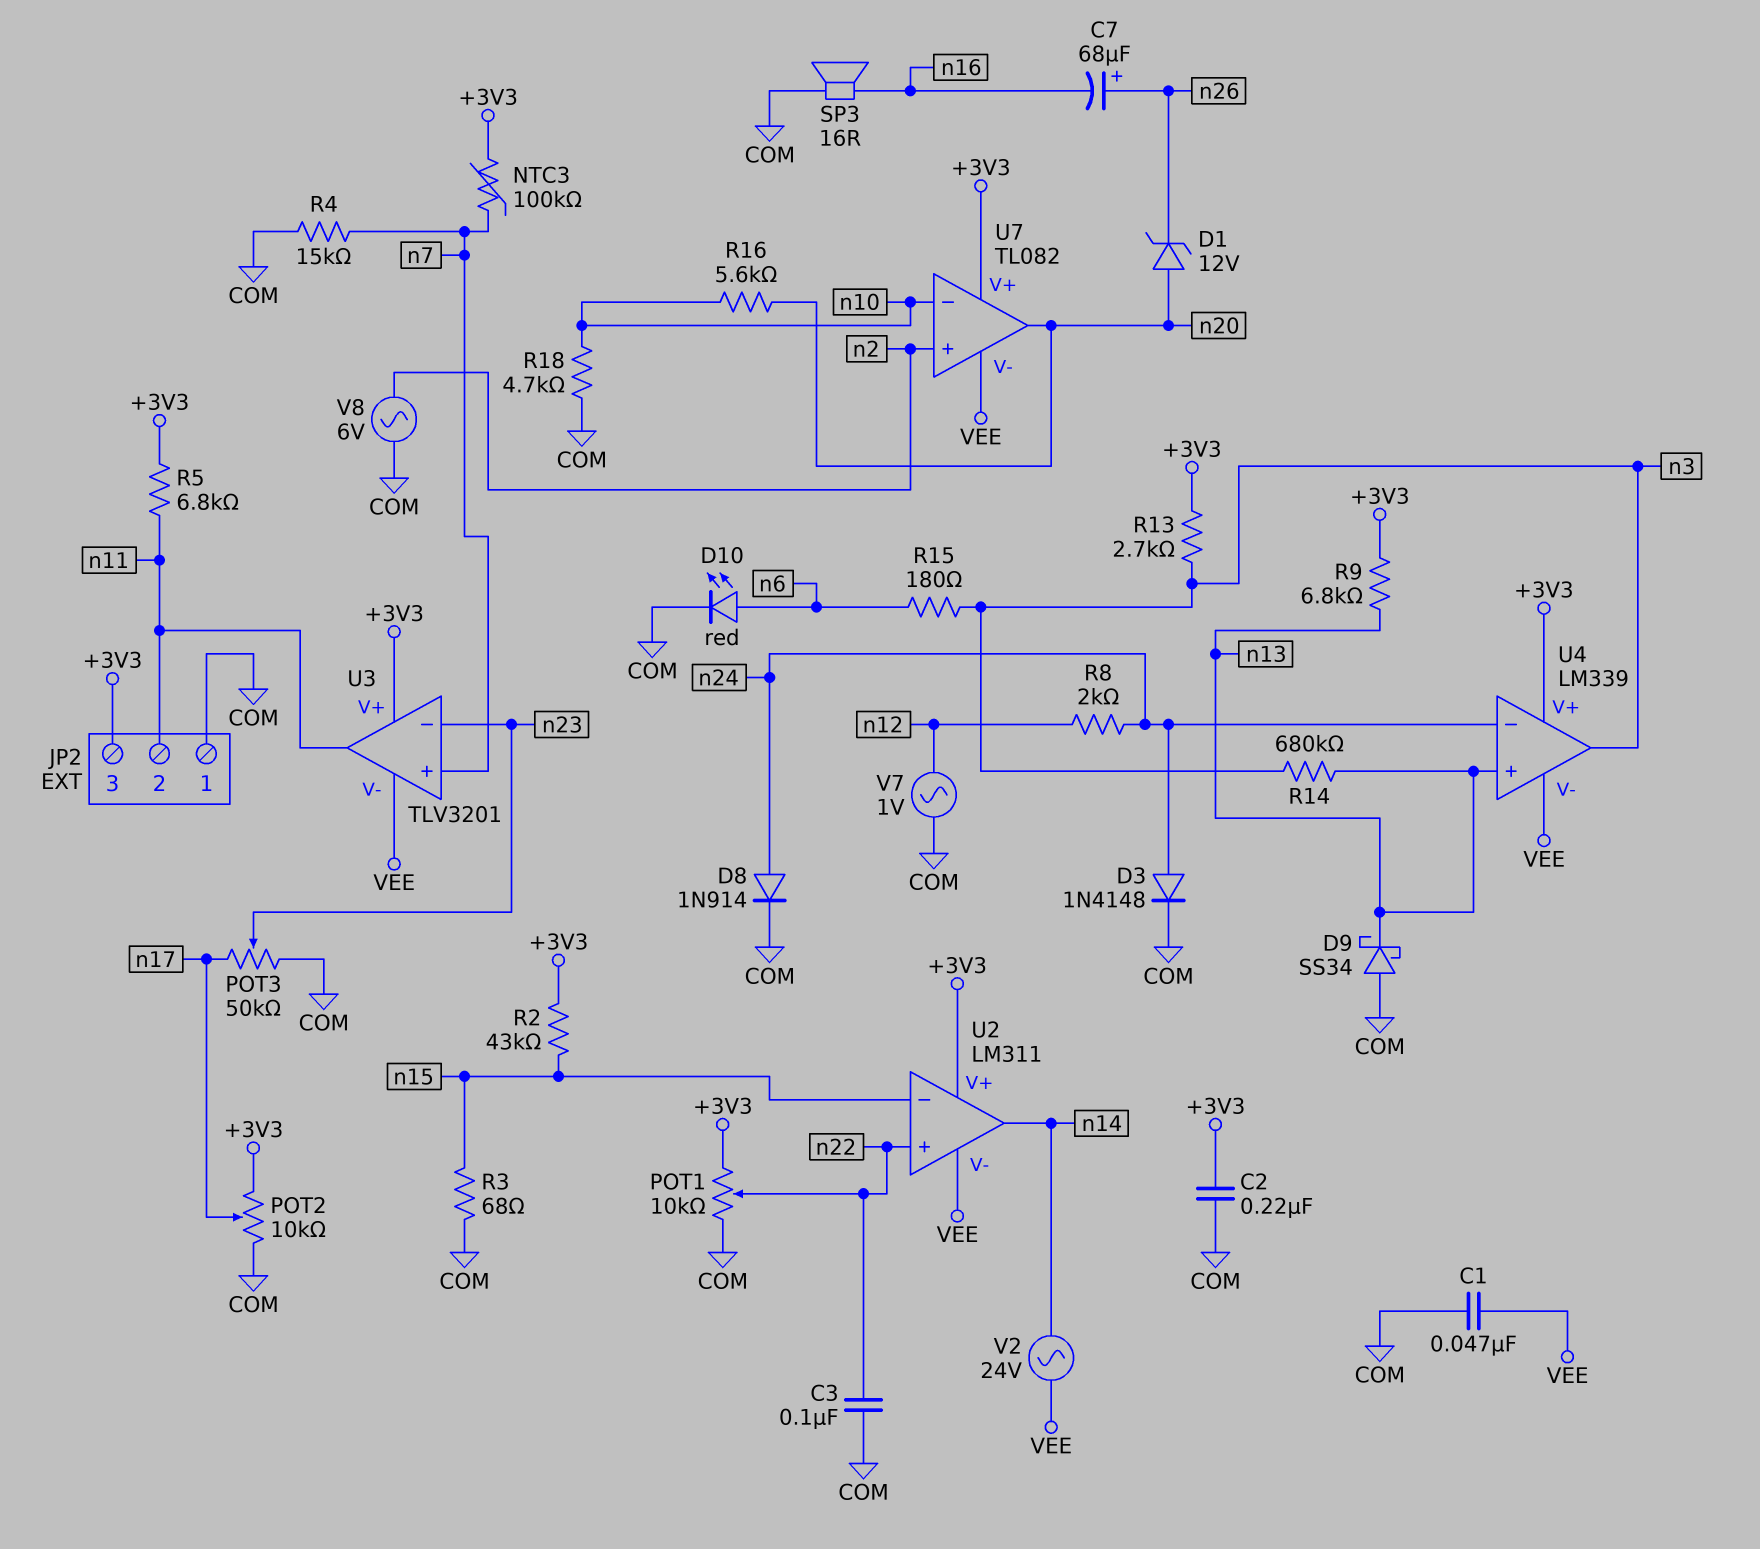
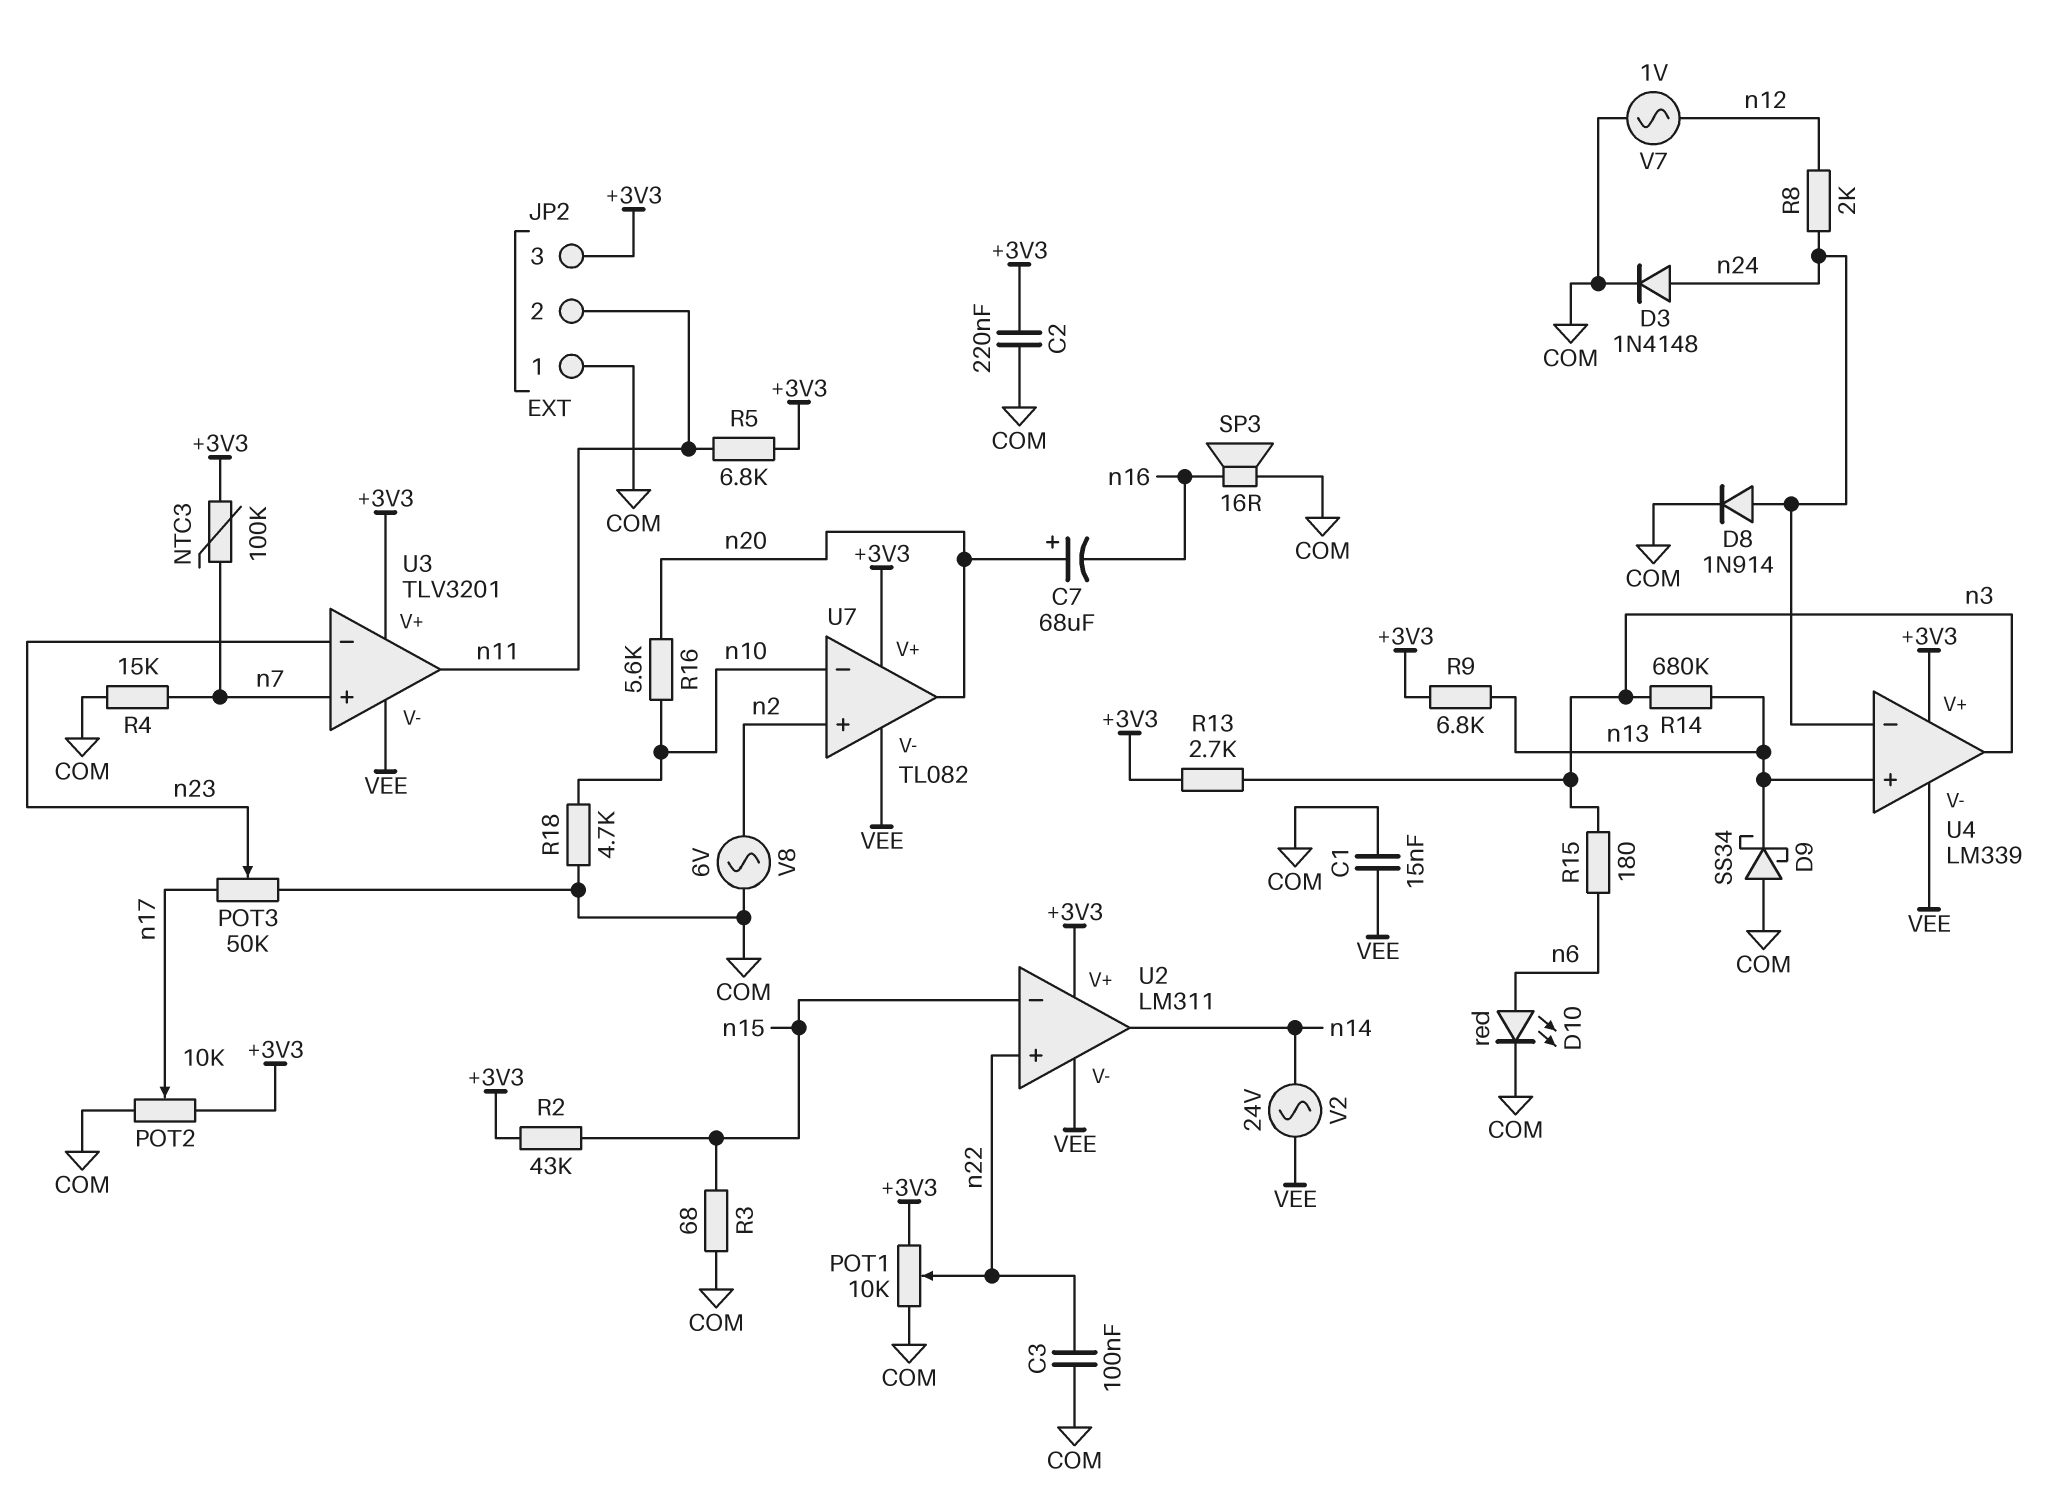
C1: 47nF (COM, VEE) -> 15nF (COM, VEE)
C7: 68uF (plus n26, minus n16) -> 68uF (plus n20, minus n16)
D1: zener 12V (A n20, K n26) -> none

